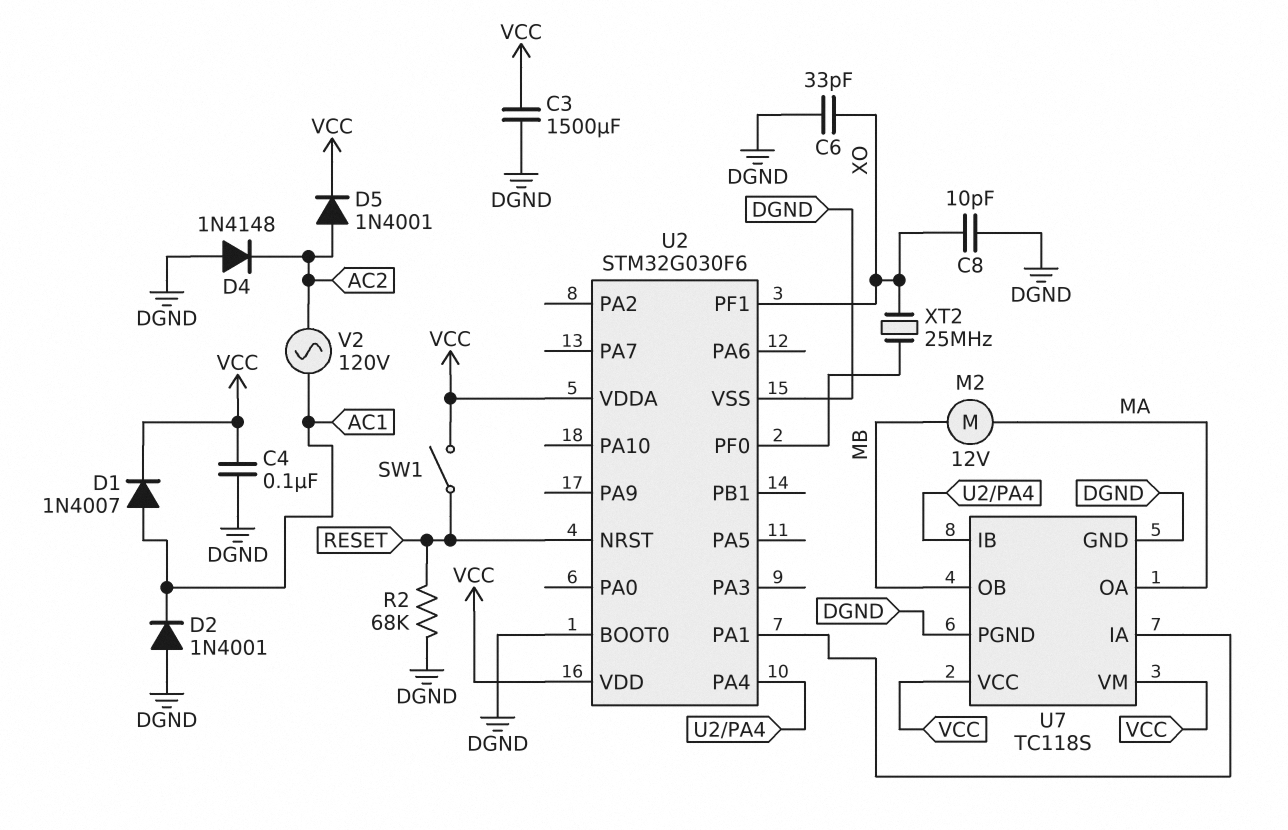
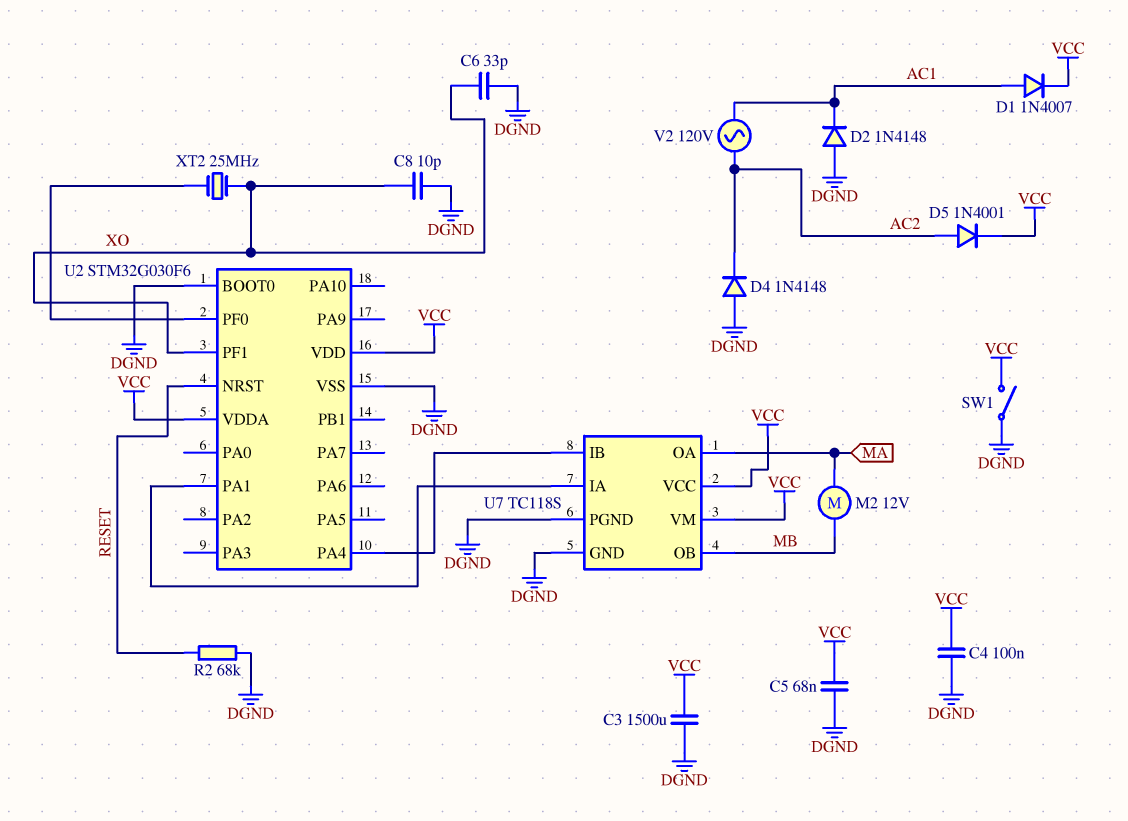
C5: none -> 68nF (DGND, VCC)
D2: diode 1N4001 (A DGND, K AC1) -> diode 1N4148 (A DGND, K AC1)
SW1: switch (RESET, VCC) -> switch (DGND, VCC)

